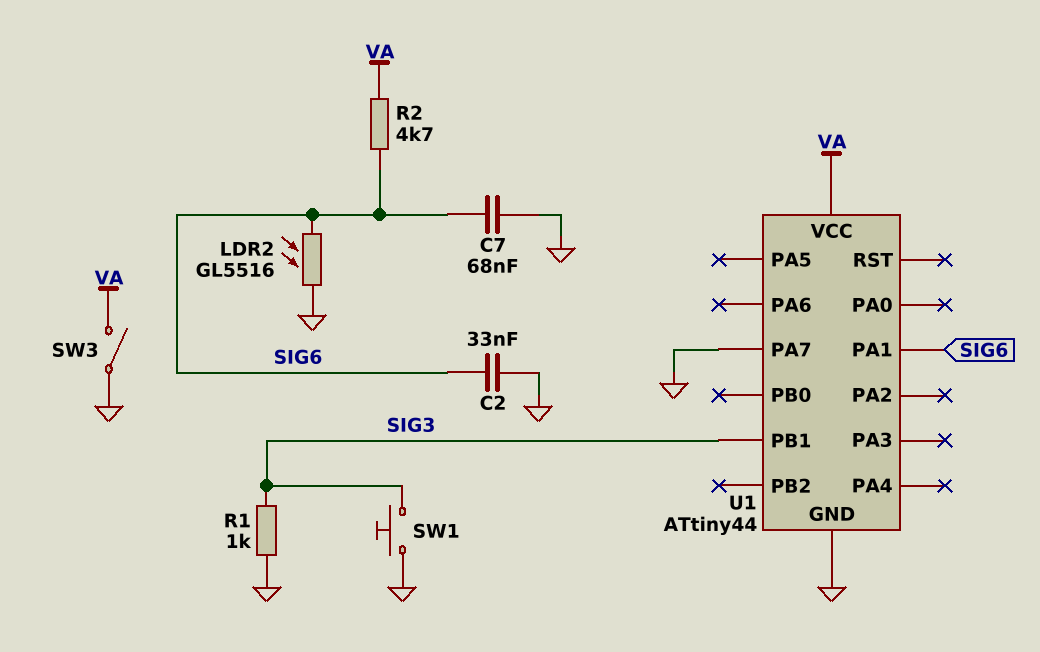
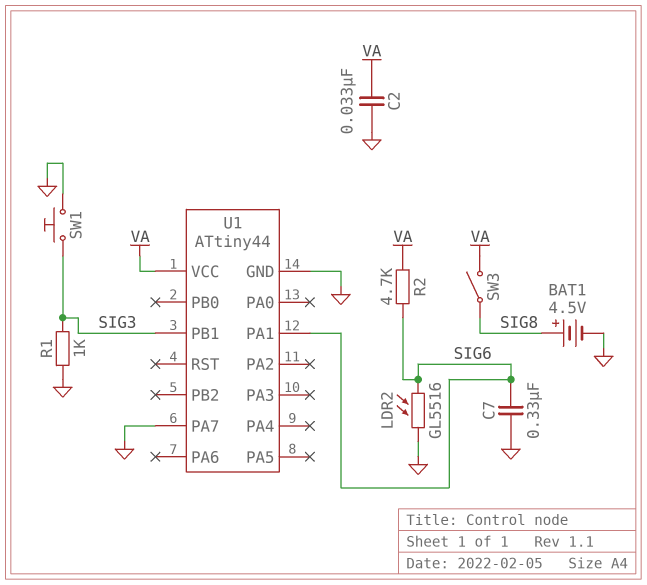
BAT1: none -> 4.5V (plus SIG8, minus GND)
C2: 33nF (GND, SIG6) -> 33nF (GND, VA)
C7: 68nF (GND, SIG6) -> 330nF (GND, SIG6)
SW3: switch (GND, VA) -> switch (SIG8, VA)

